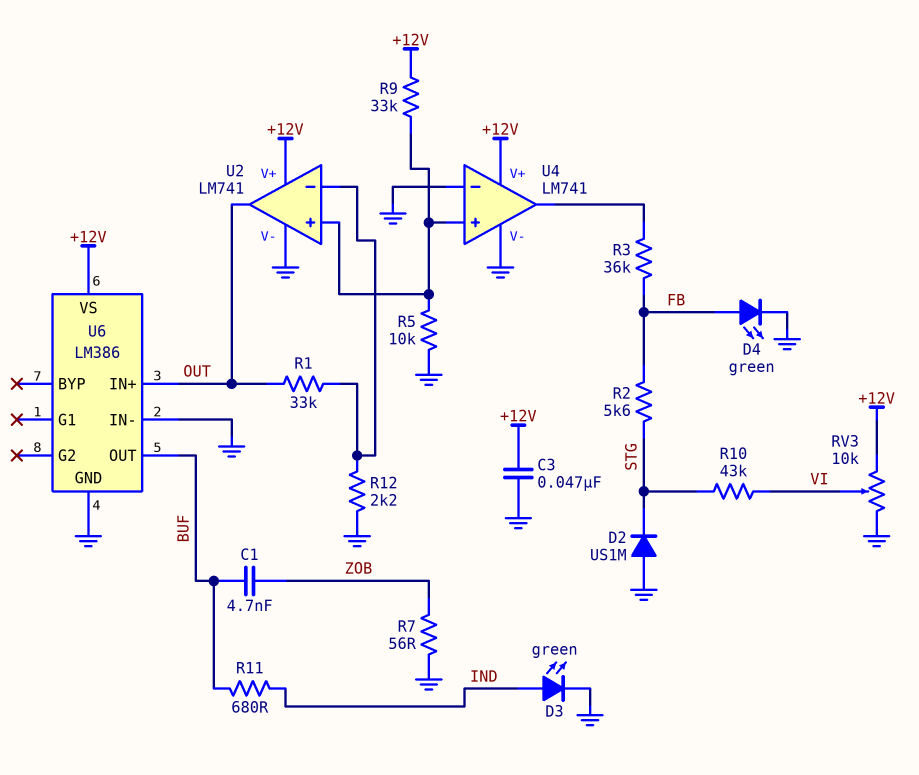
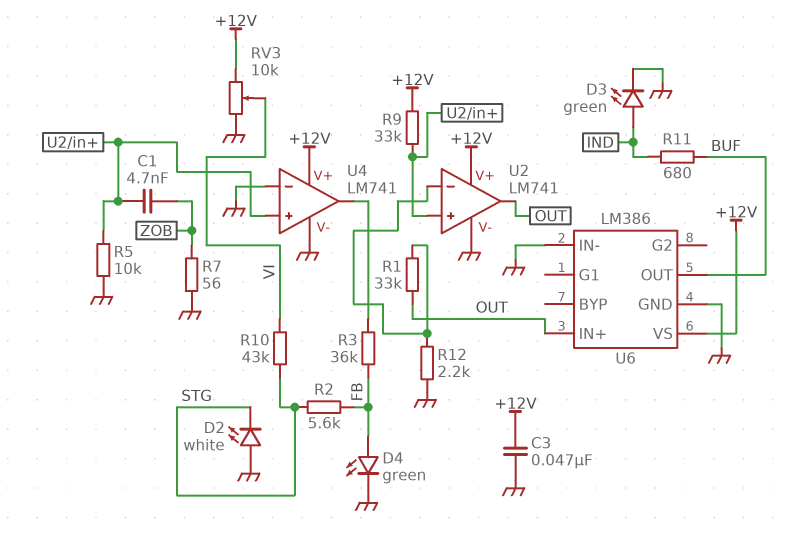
C1: 4.7nF (BUF, ZOB) -> 4.7nF (U2/in+, ZOB)
D2: diode US1M (A GND, K STG) -> LED white (A GND, K STG)

